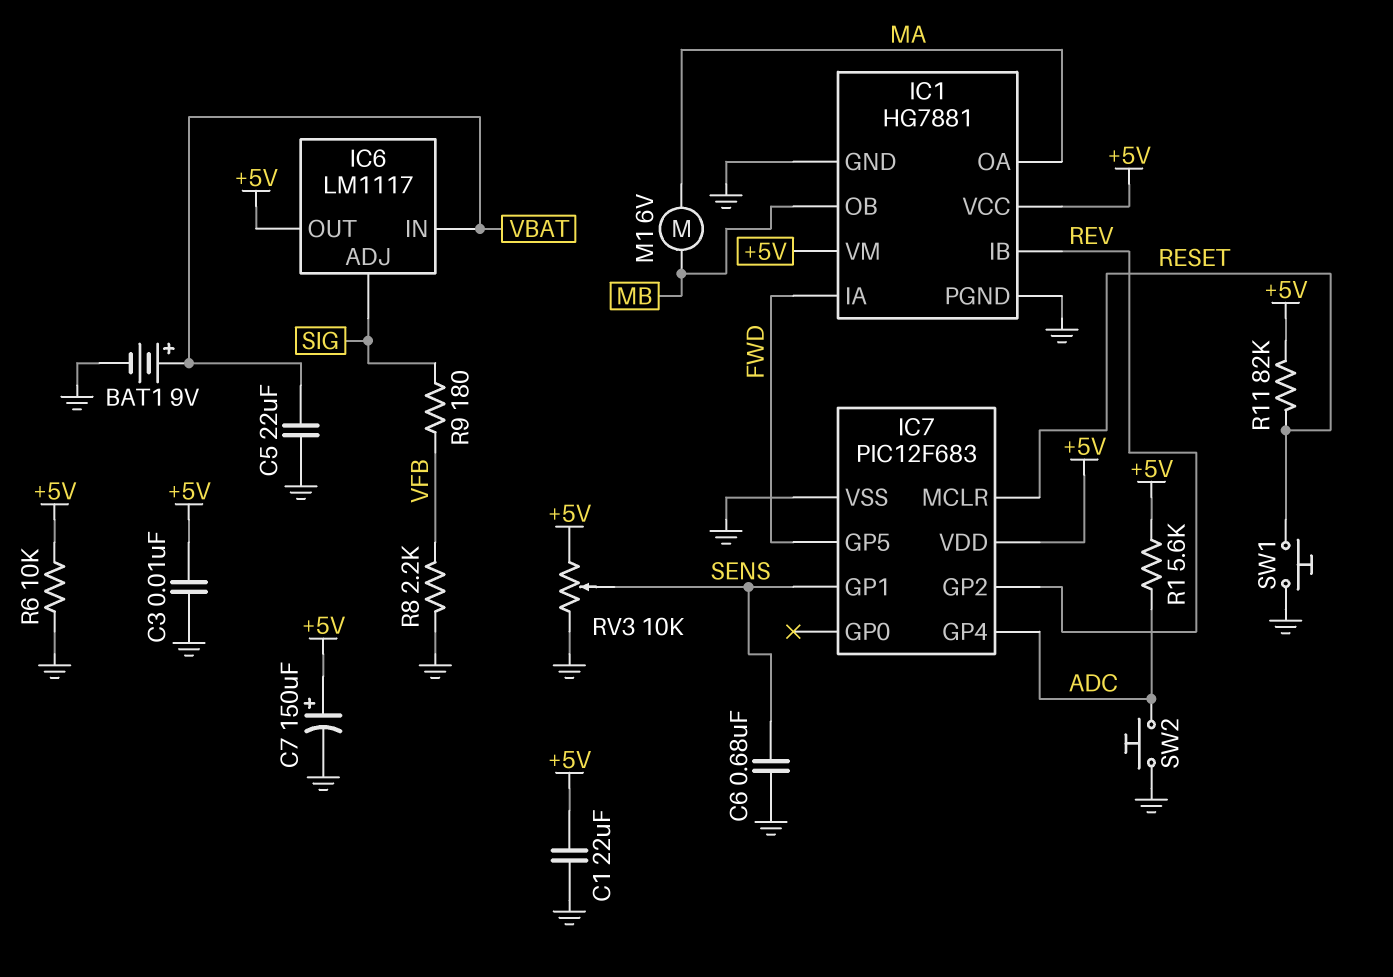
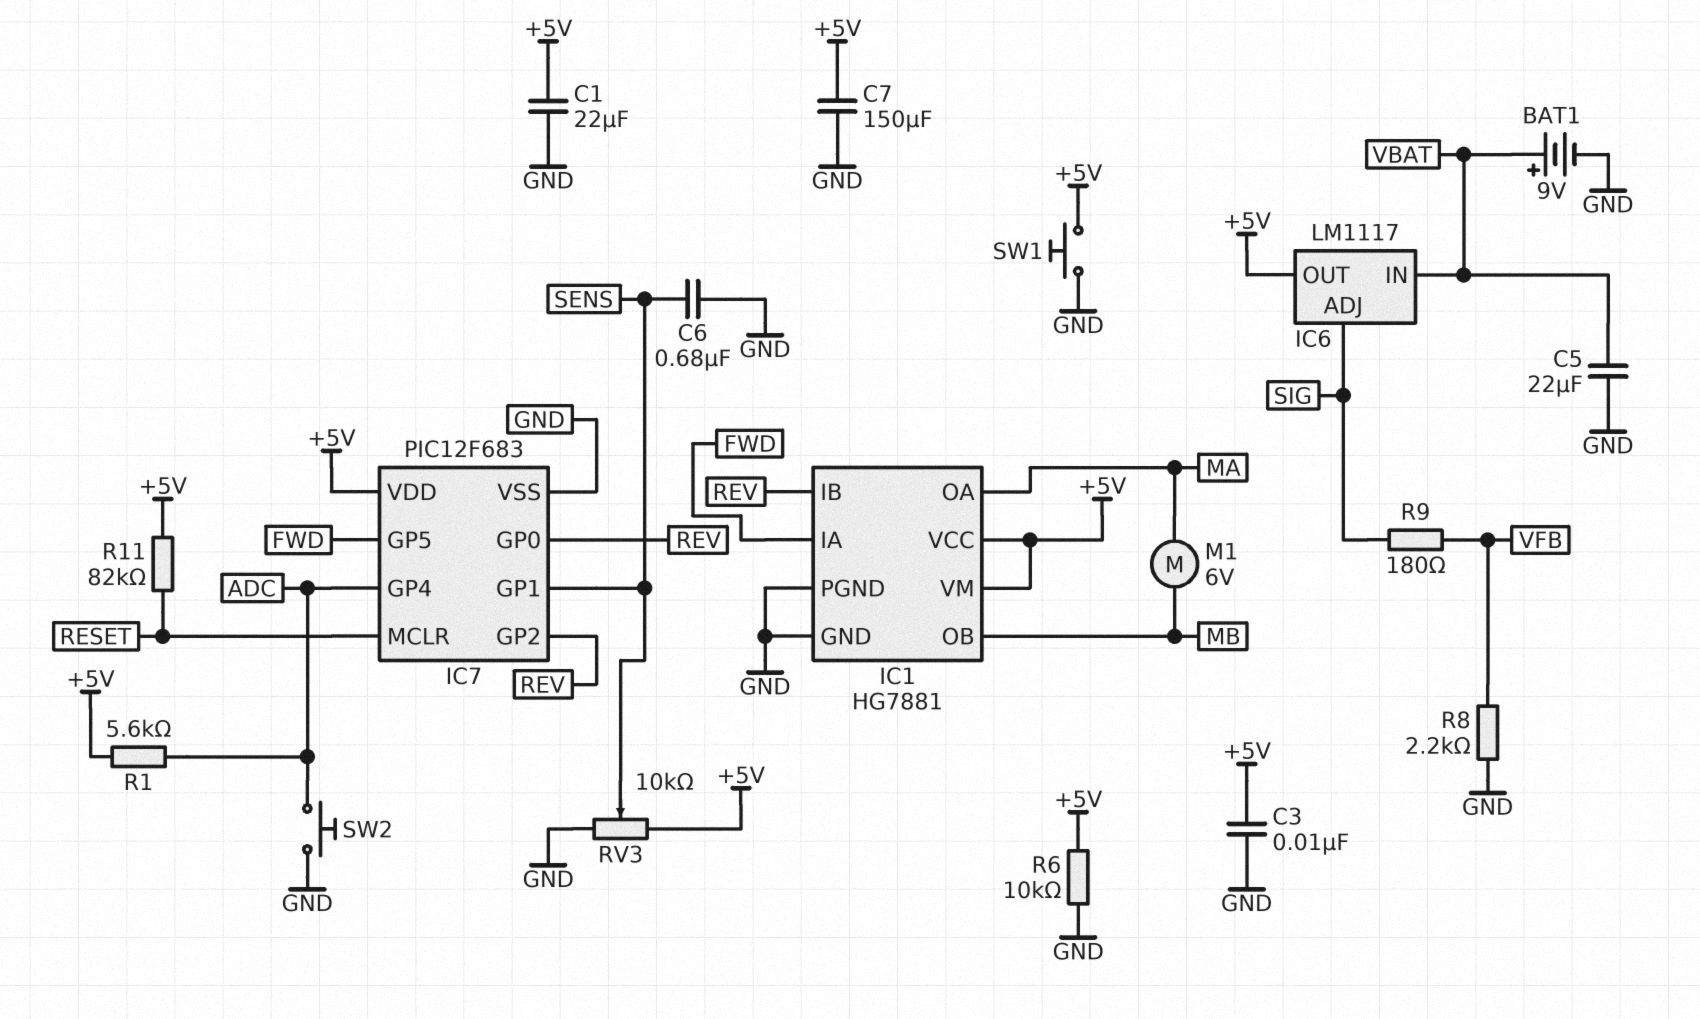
C7: 150uF (plus +5V, minus GND) -> 150uF (+5V, GND)
IC7 pin GP0: none -> REV
SW1: button (GND, RESET) -> button (+5V, GND)

